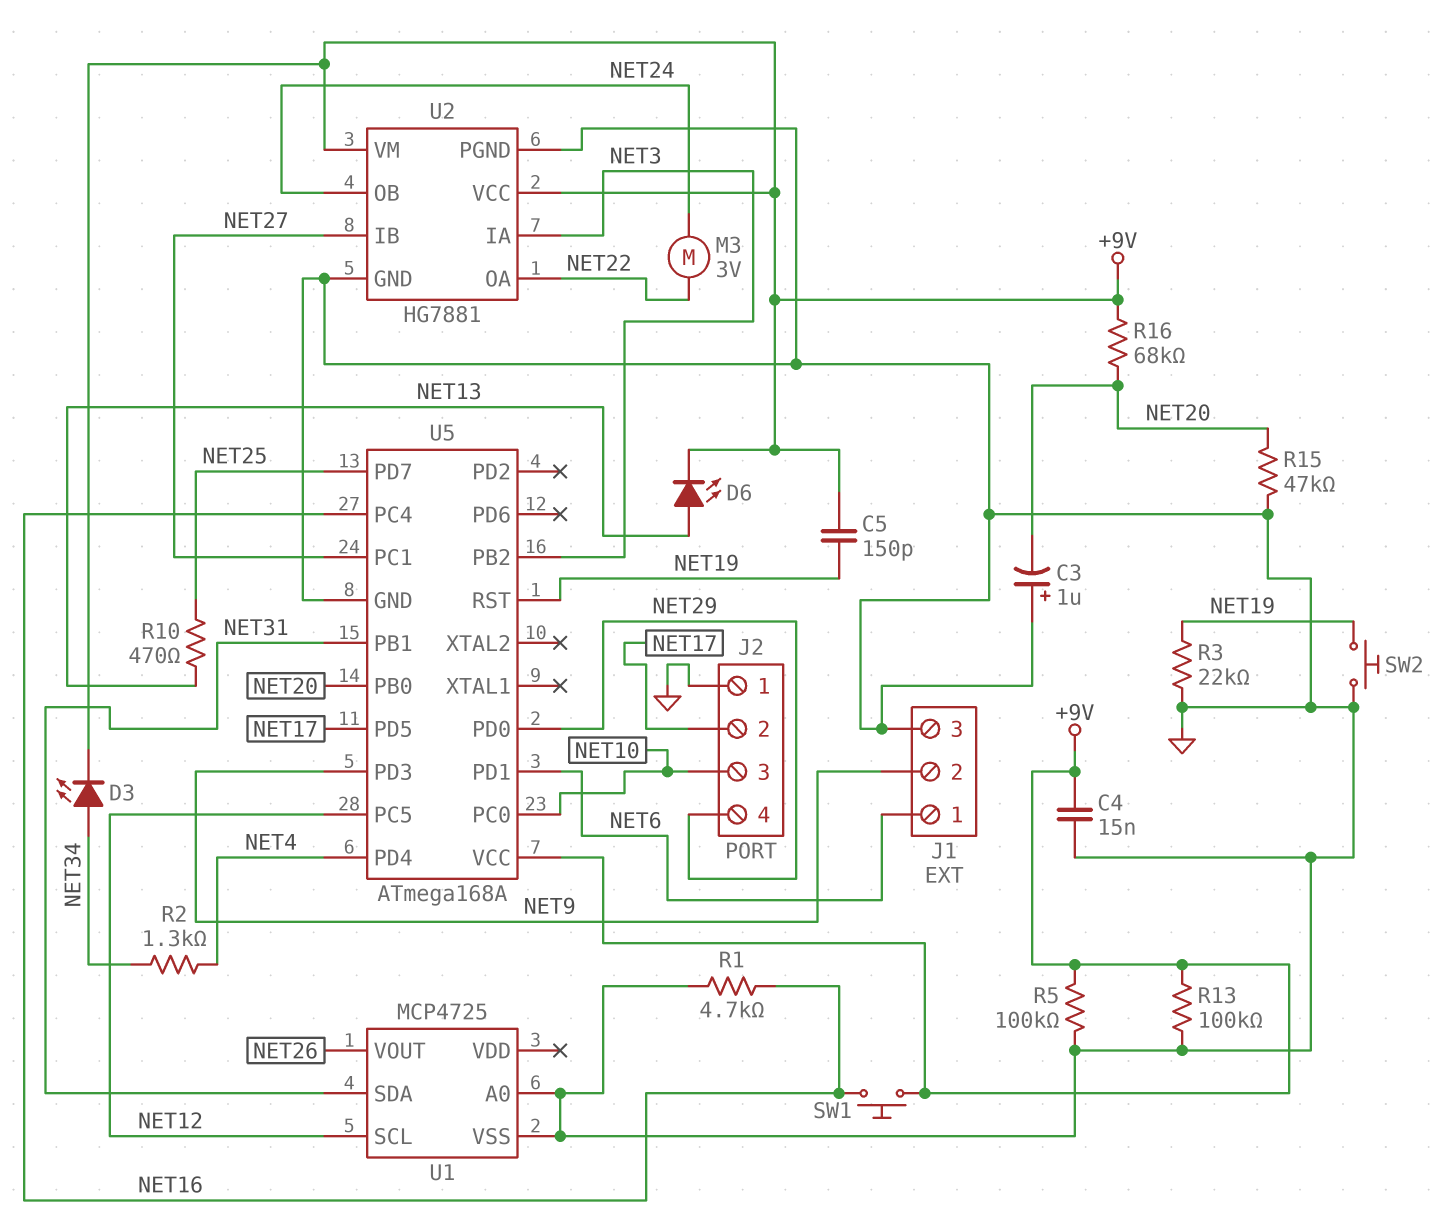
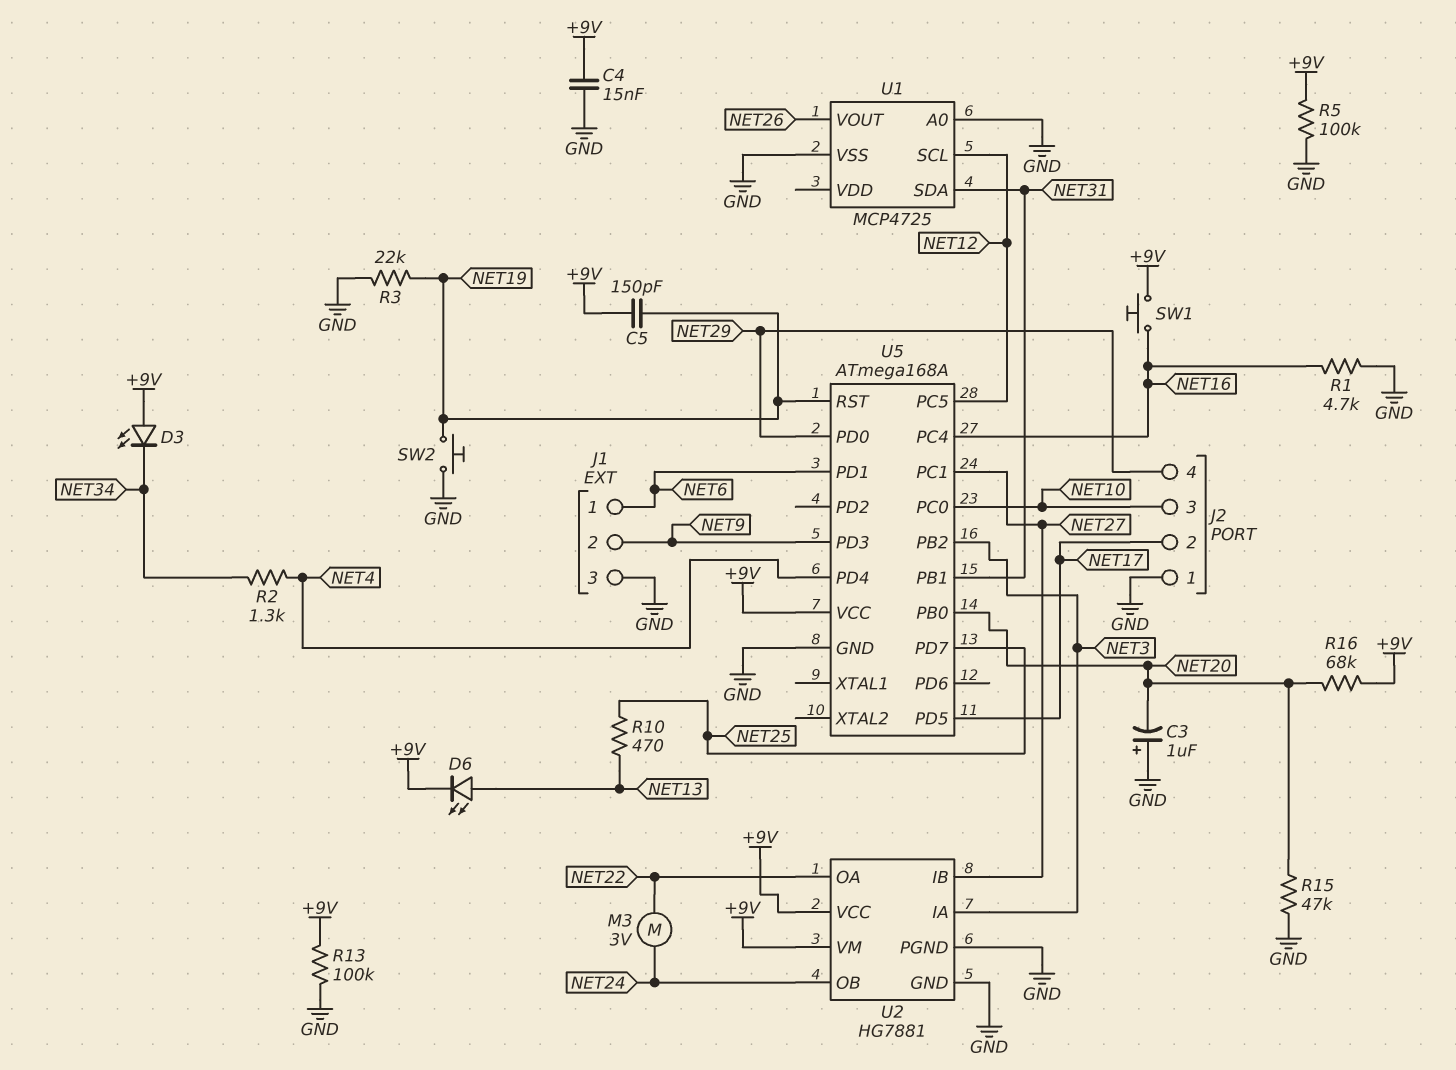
D3: LED (A NET34, K +9V) -> LED (A +9V, K NET34)

